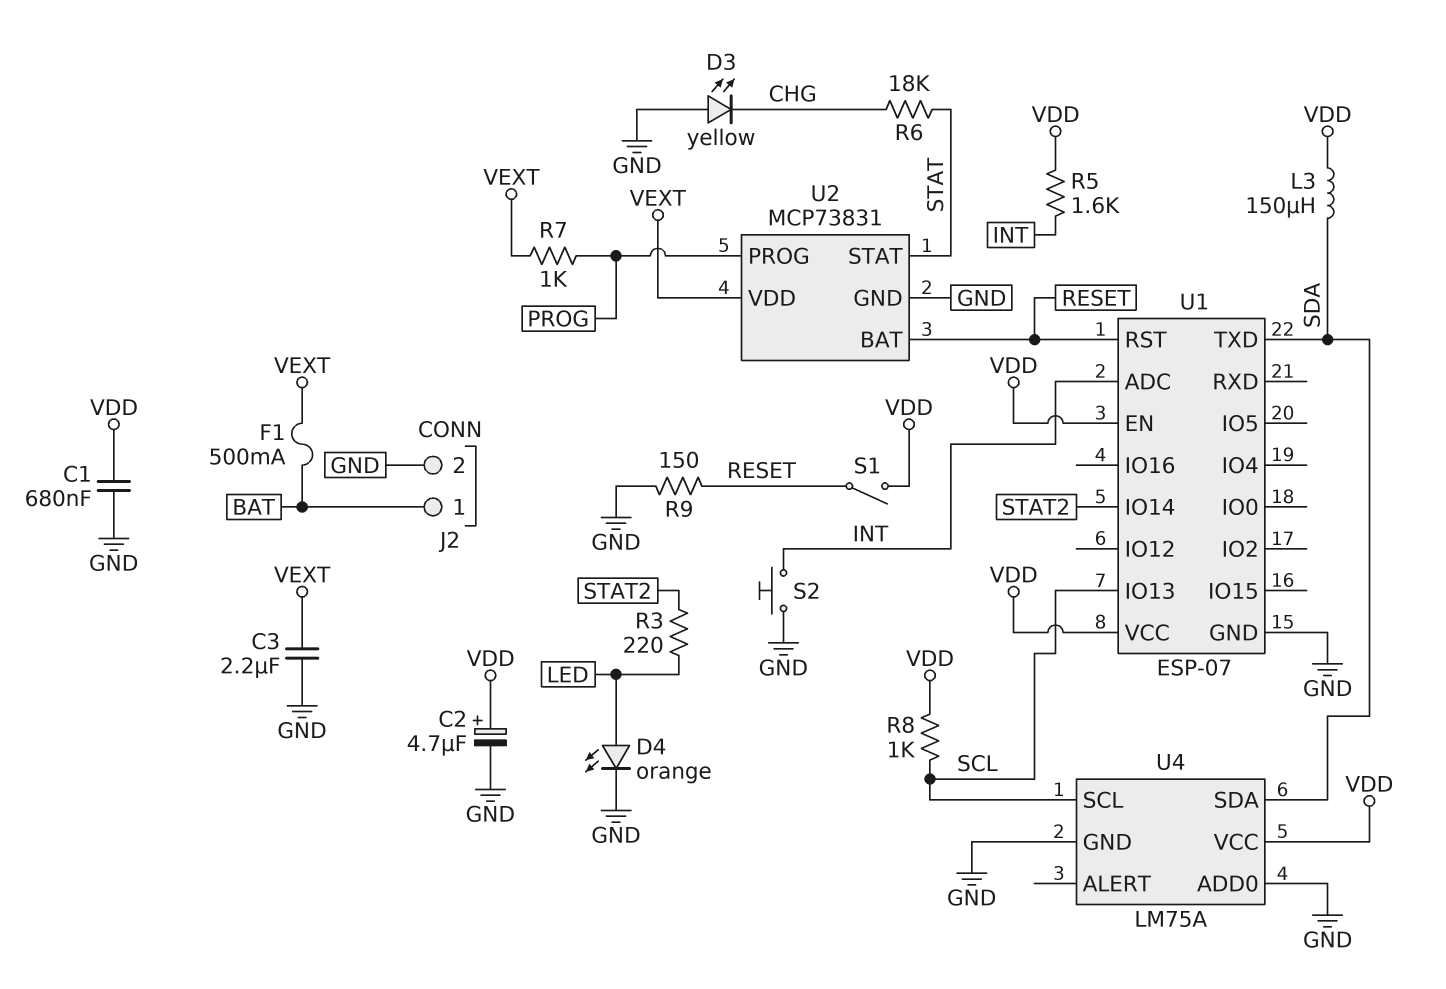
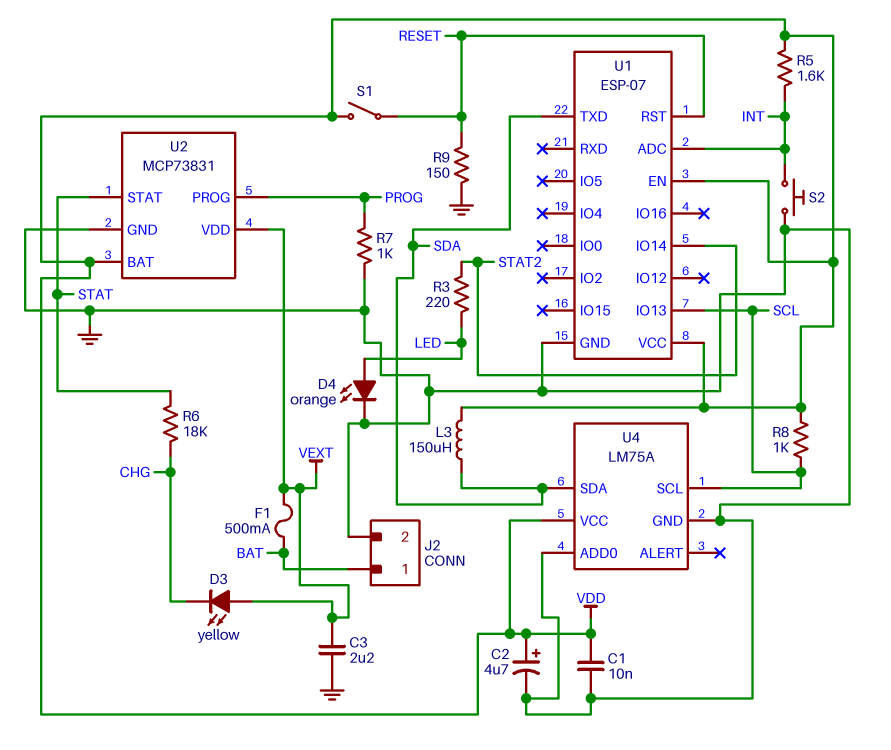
C1: 680nF (GND, VDD) -> 10nF (GND, VDD)
D3: LED yellow (A GND, K CHG) -> LED yellow (A VEXT, K CHG)
R7: 1k (PROG, VEXT) -> 1k (GND, PROG)
U2 pin BAT: RESET -> VDD

